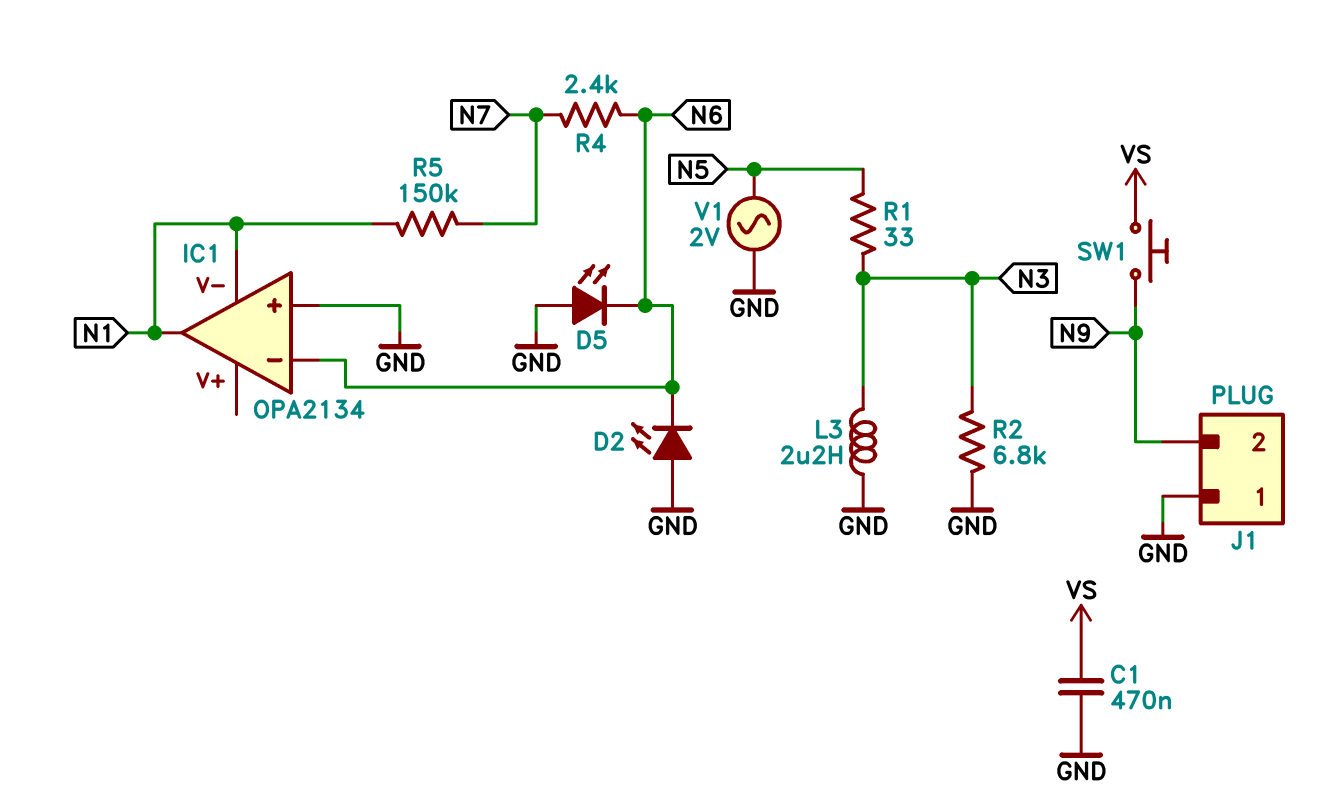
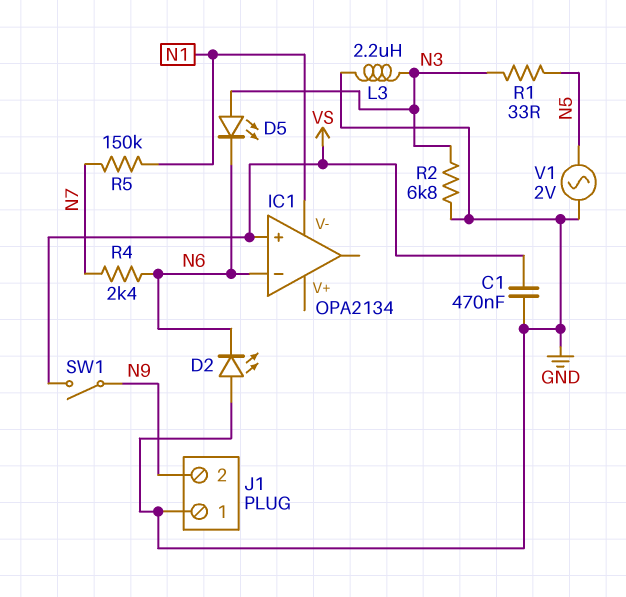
D5: LED (A GND, K N6) -> LED (A N3, K N6)
IC1 pin in+: GND -> VS
IC1 pin out: N1 -> none
SW1: button (N9, VS) -> switch (N9, VS)

